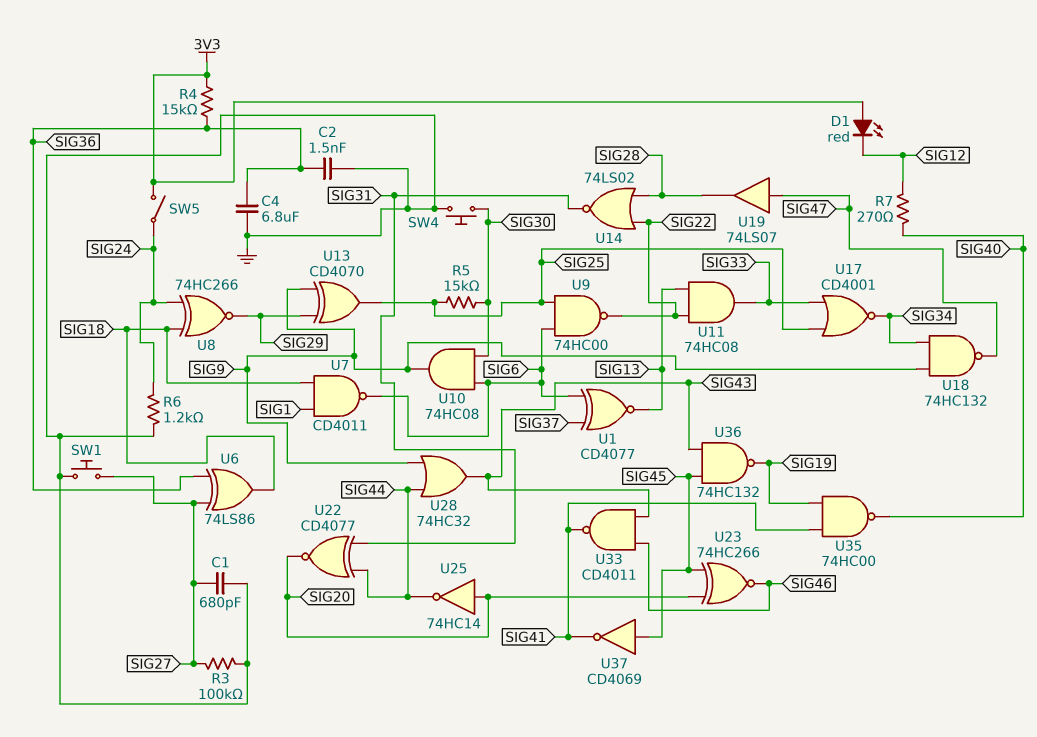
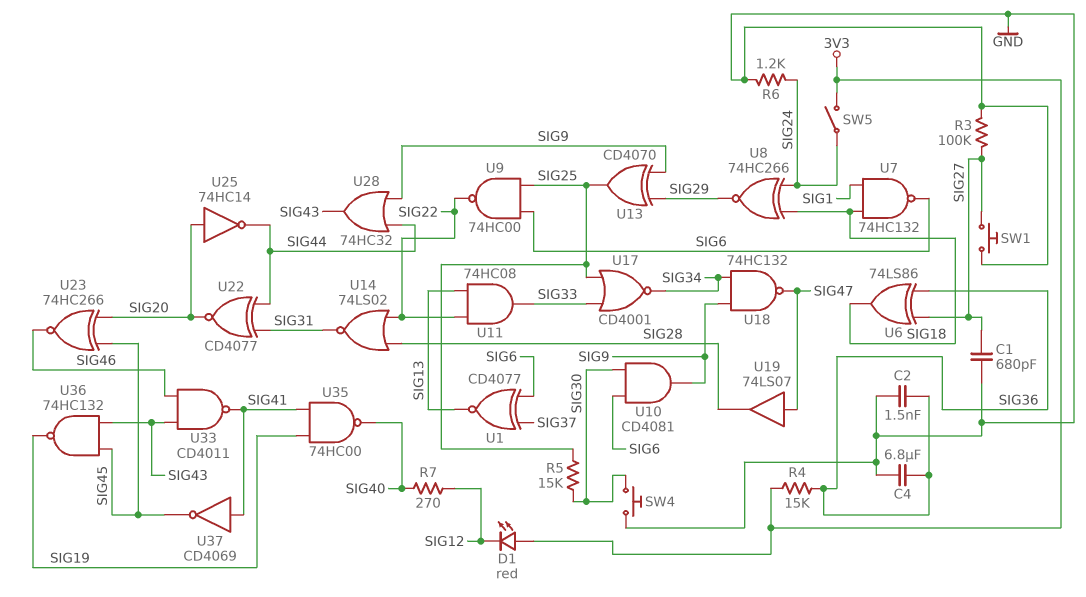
U7: NAND CD4011 (in SIG1, in SIG18, out SIG6) -> NAND 74HC132 (in SIG1, in SIG18, out SIG6)
U10: AND 74HC08 (in SIG6, in SIG30, out SIG9) -> AND CD4081 (in SIG6, in SIG30, out SIG9)
U37: NOT CD4069 (in SIG45, out SIG41) -> NOT CD4069 (in SIG41, out SIG45)

